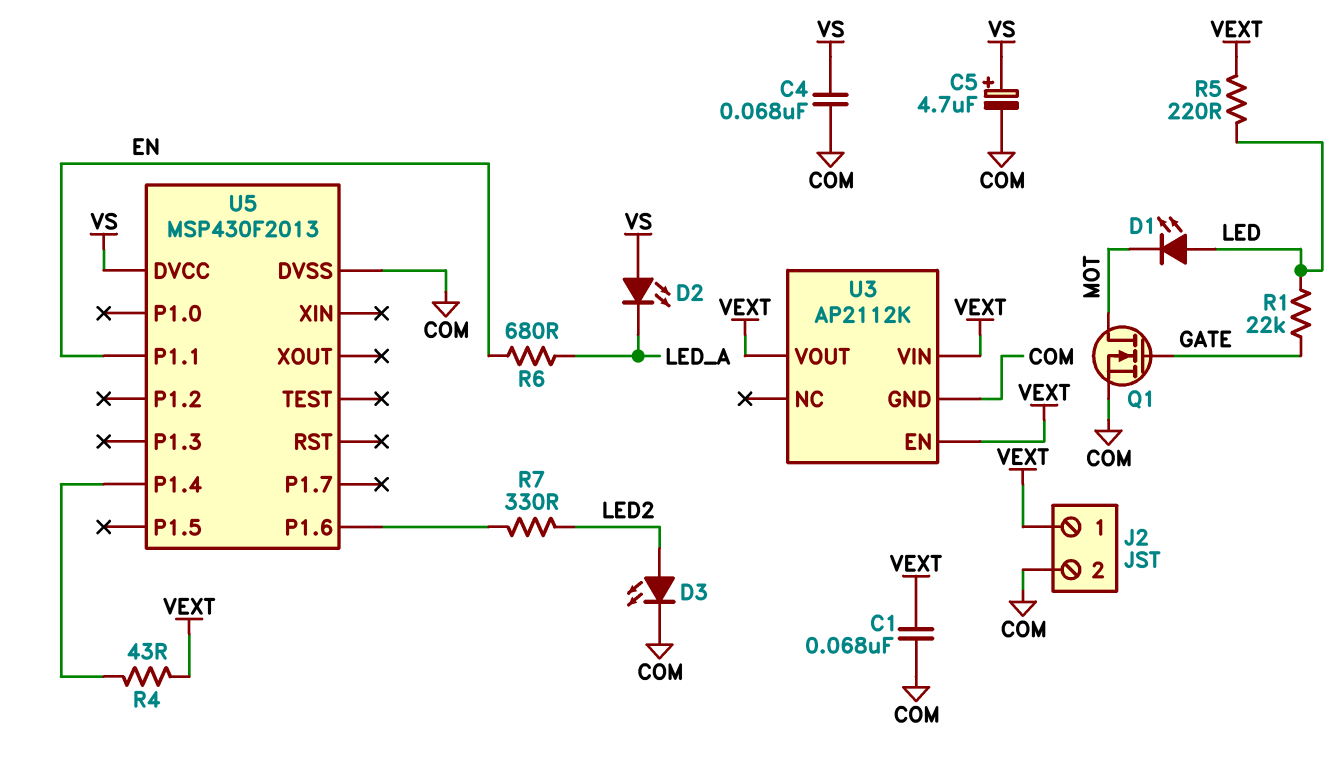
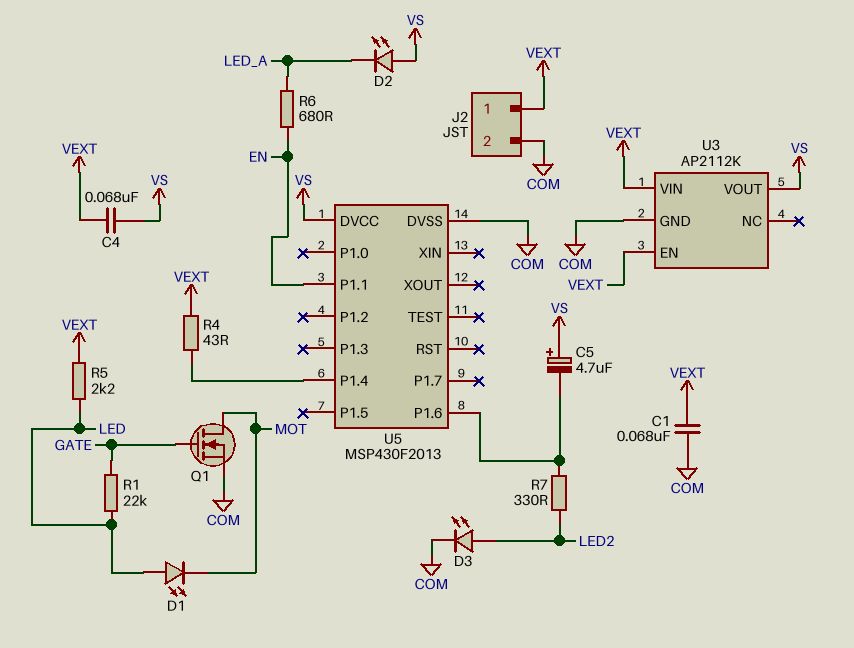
C4: 68nF (COM, VS) -> 68nF (VEXT, VS)
C5: 4.7uF (plus VS, minus COM) -> 4.7uF (plus VS, minus U5/P1.6)
R5: 220 (LED, VEXT) -> 2.2k (LED, VEXT)
U3 pin VOUT: VEXT -> VS

